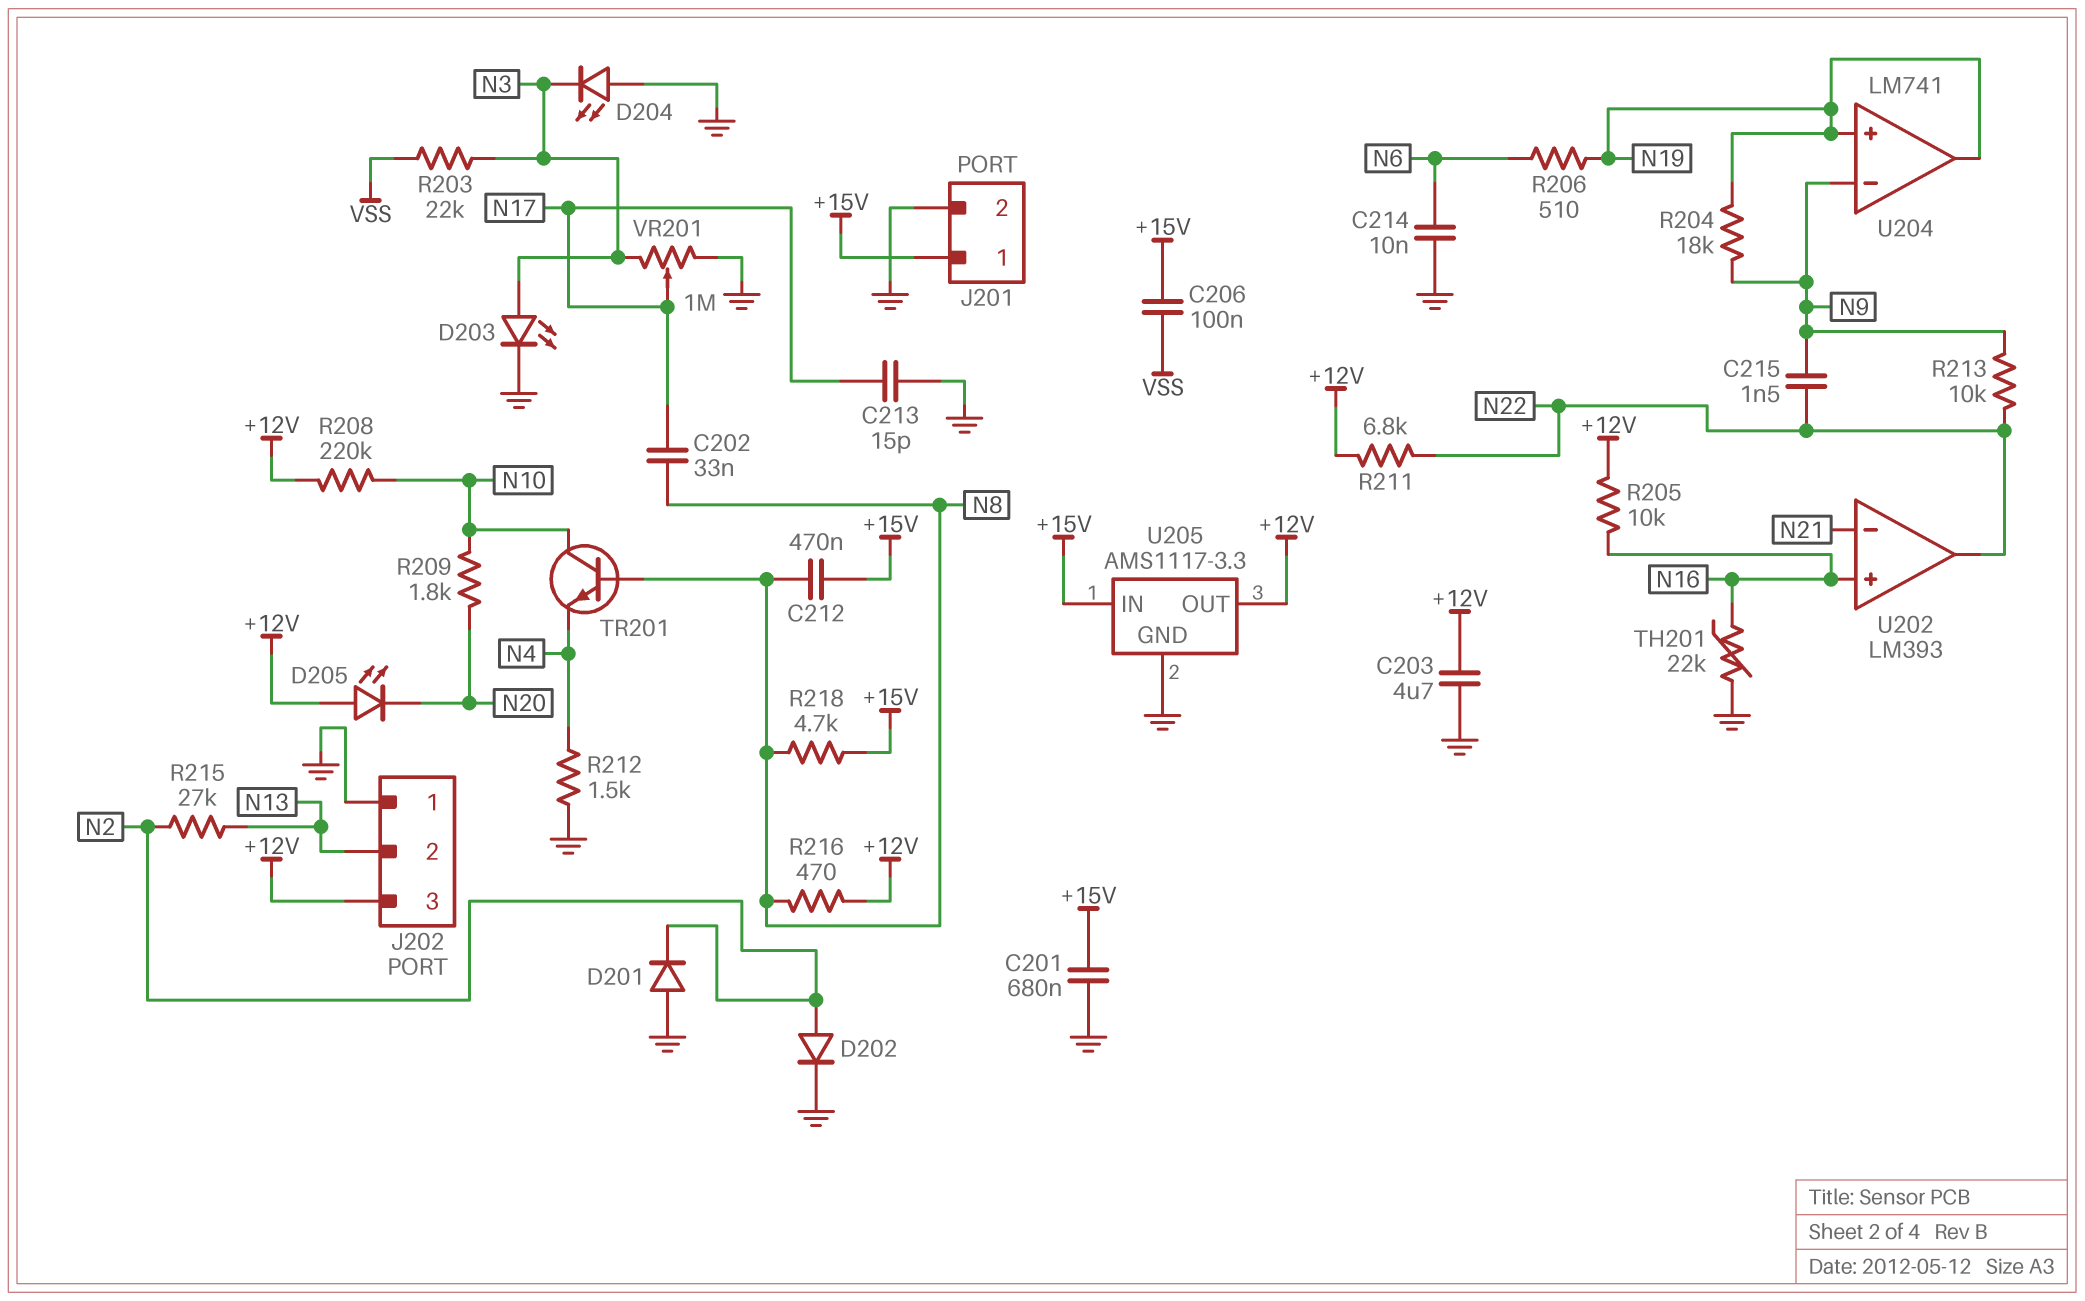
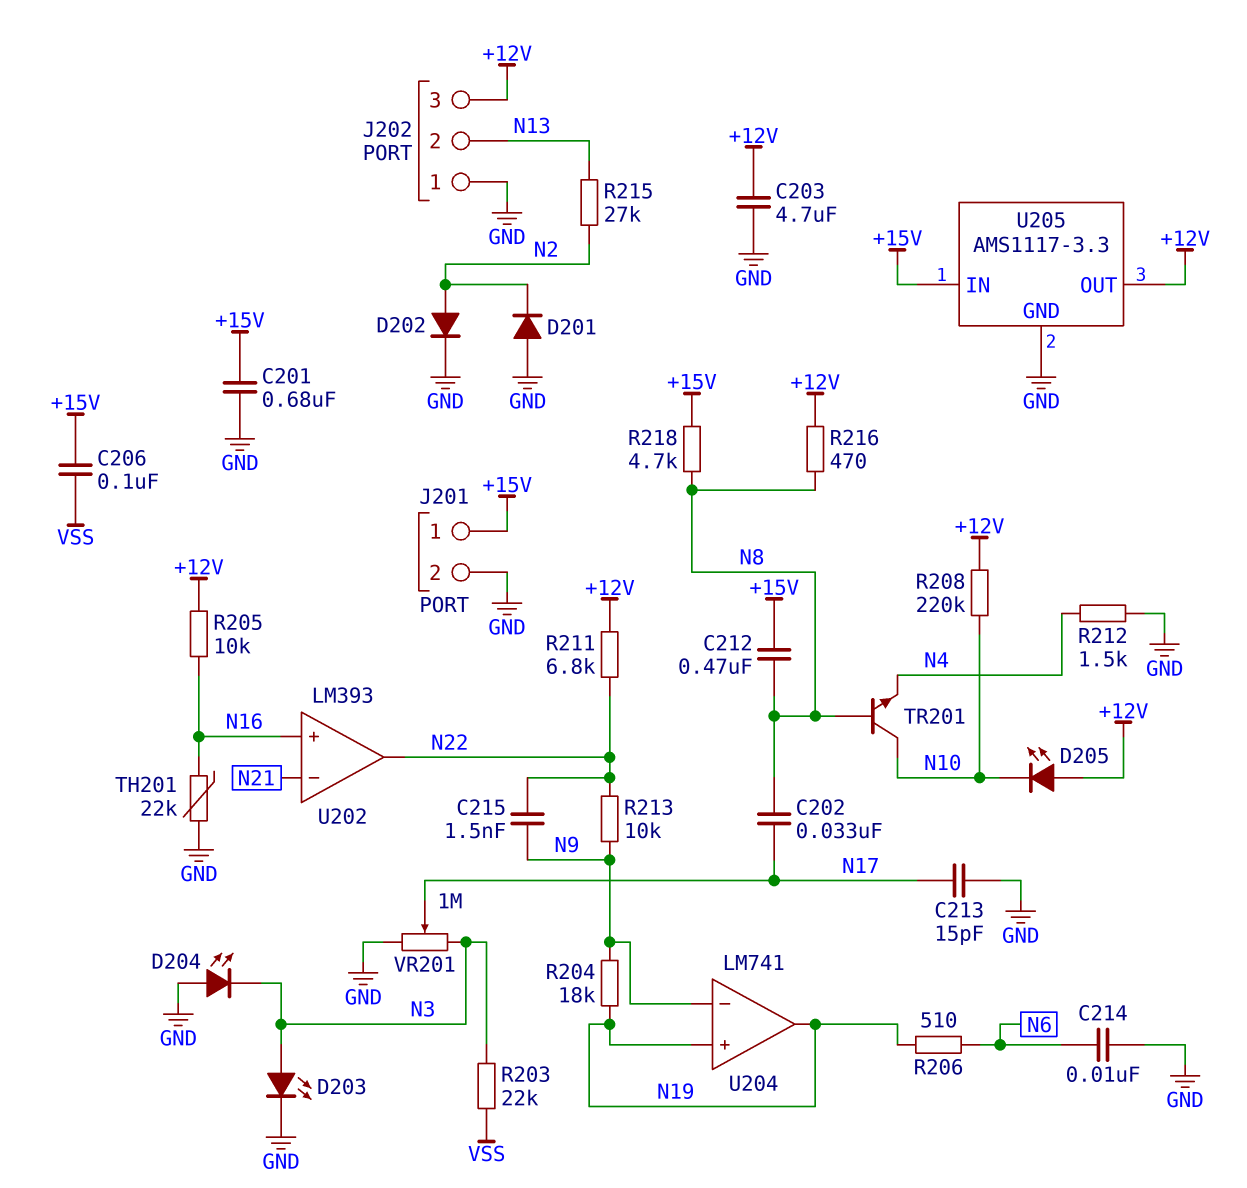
D205: LED (A +12V, K N20) -> LED (A +12V, K N10)
R209: 1.8k (N10, N20) -> none

